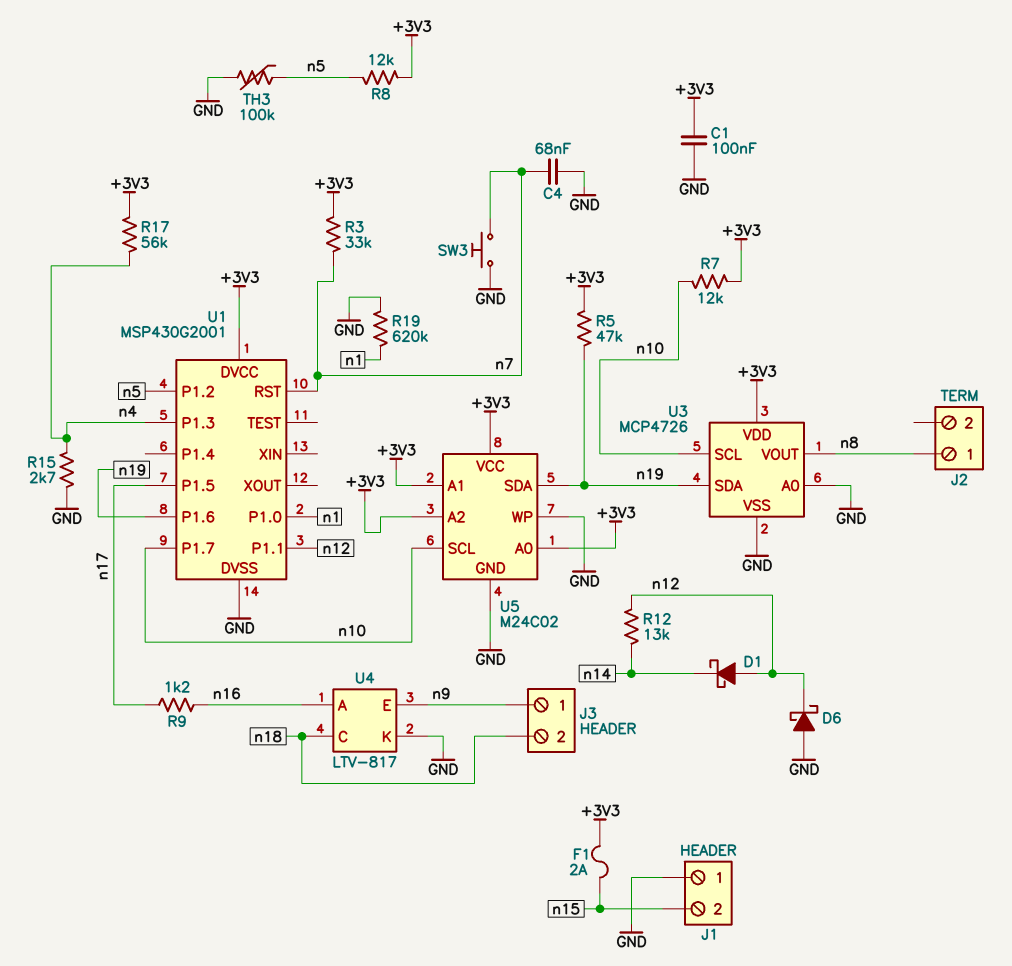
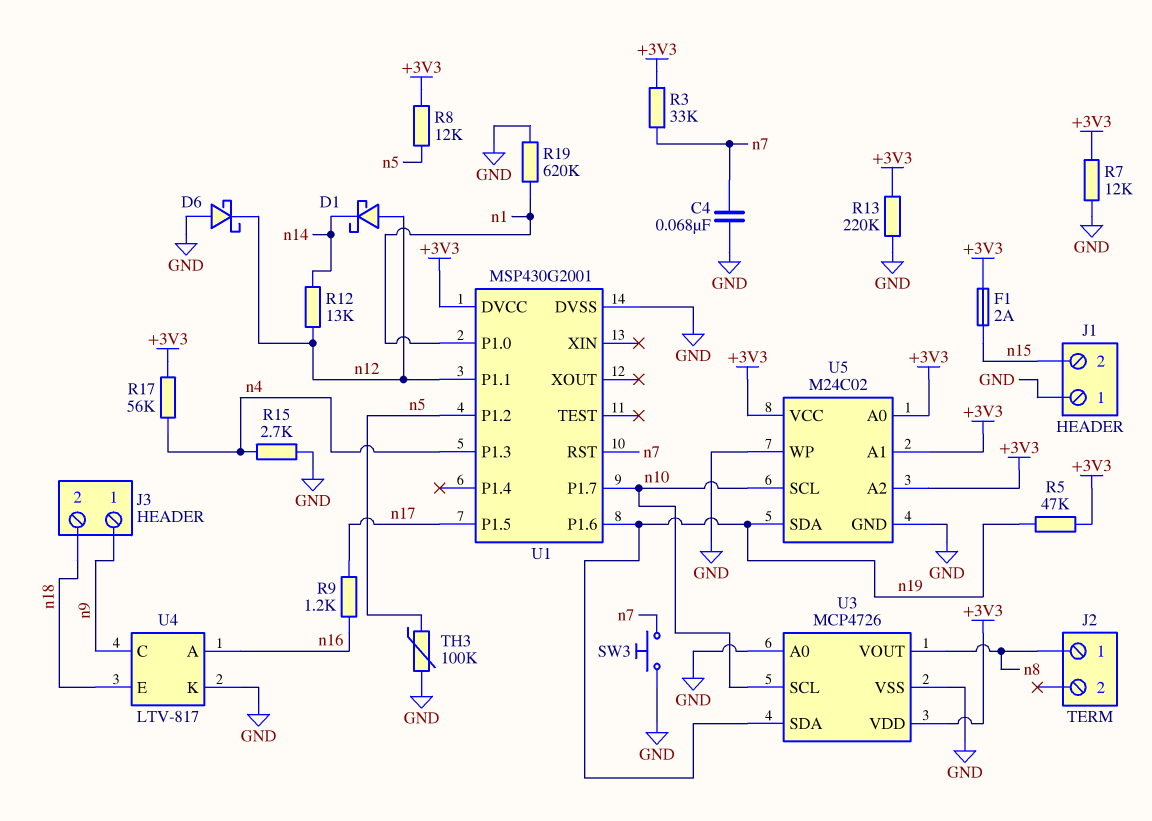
C1: 100nF (+3V3, GND) -> none
R7: 12k (+3V3, n10) -> 12k (+3V3, GND)
R13: none -> 220k (+3V3, GND)
U4 pin C: n18 -> n9
U4 pin E: n9 -> n18

